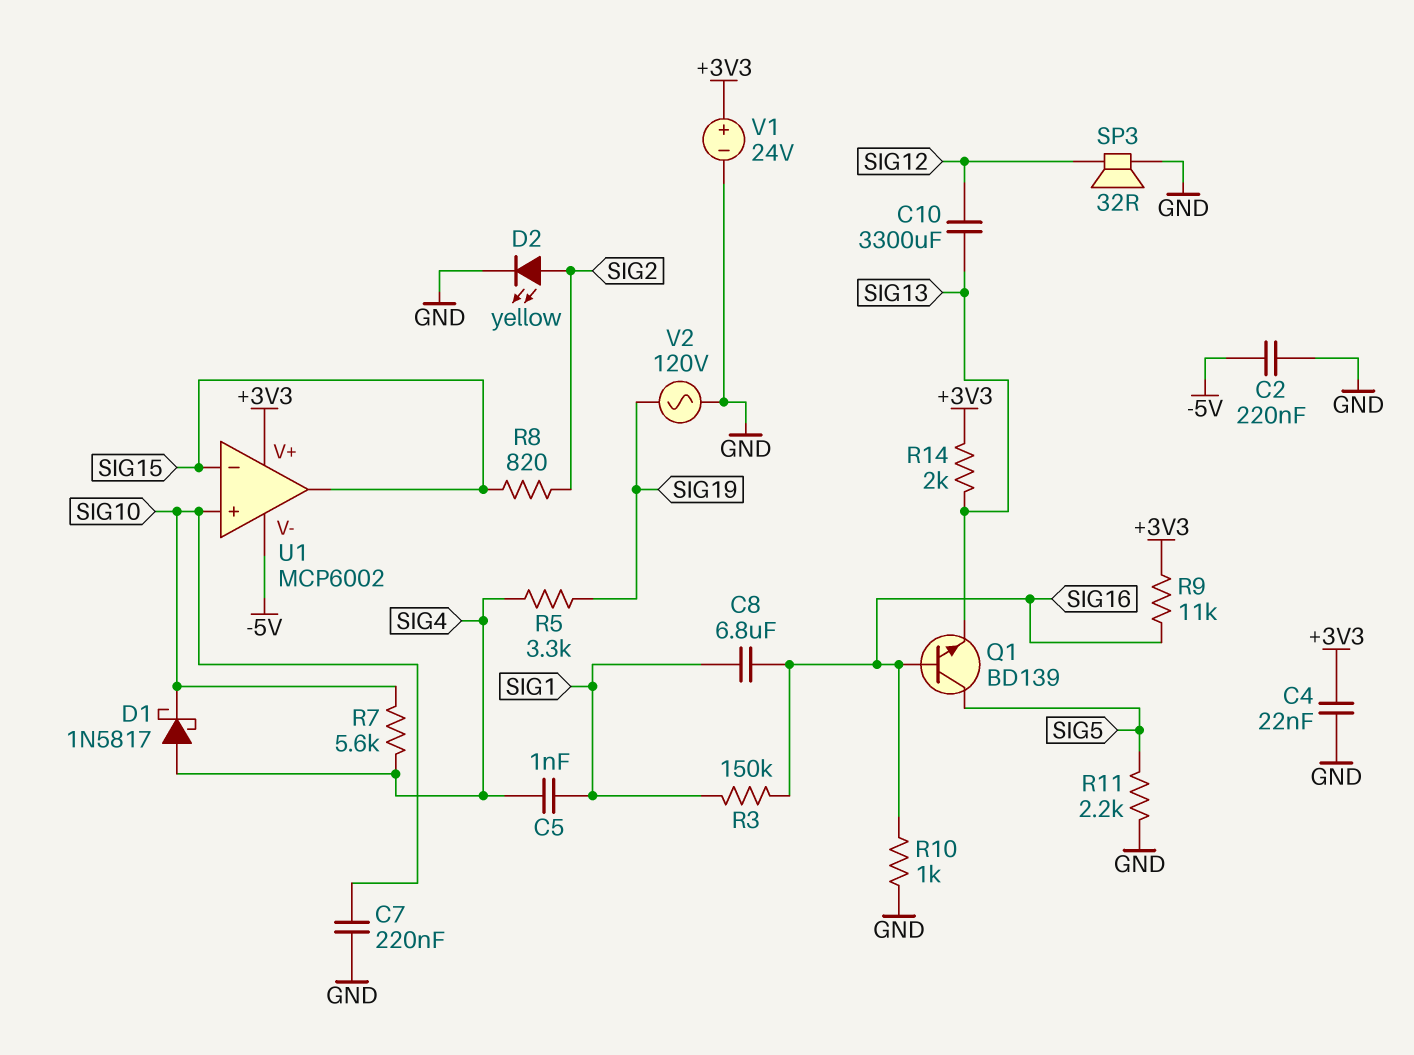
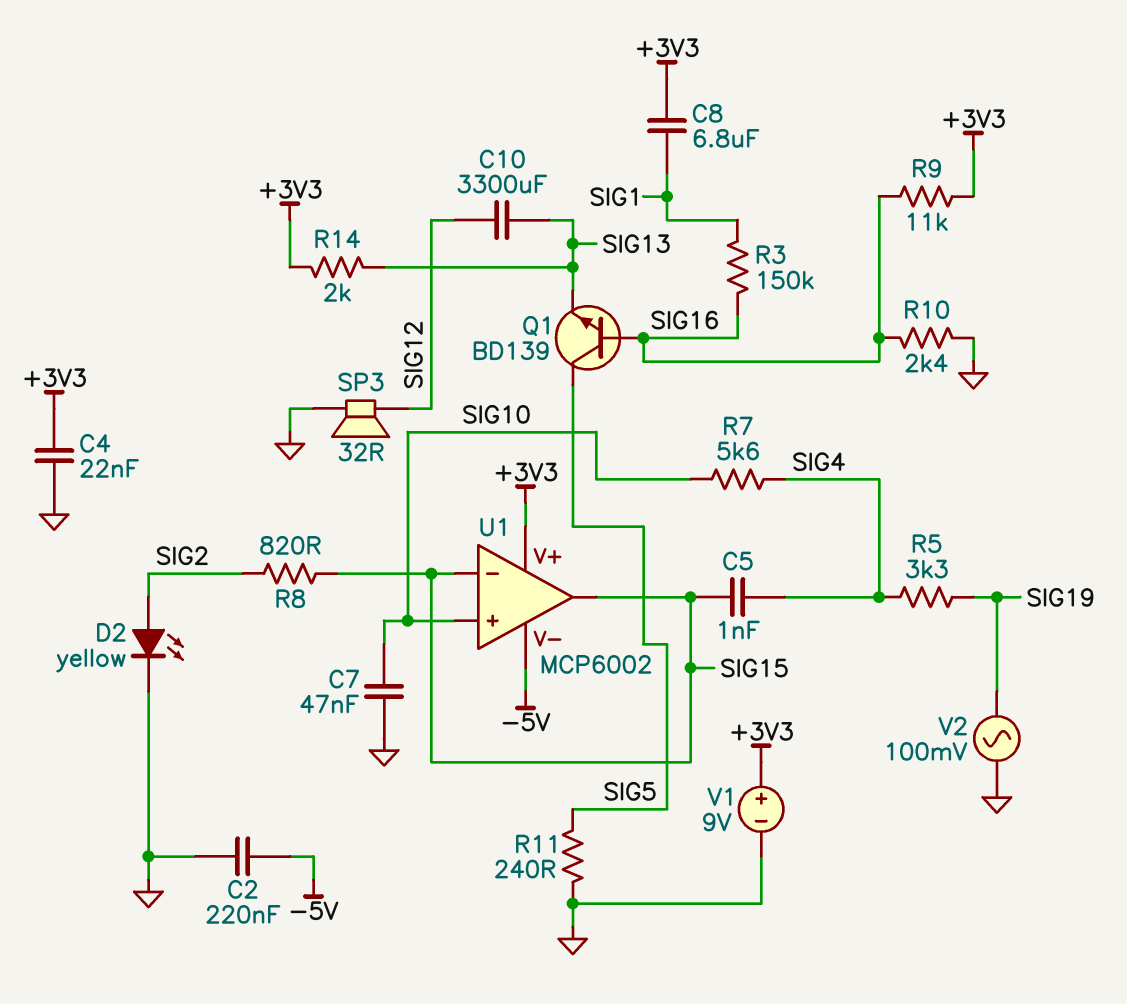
C5: 1nF (SIG1, SIG4) -> 1nF (SIG4, SIG15)
C7: 220nF (GND, SIG10) -> 47nF (GND, SIG10)
C8: 6.8uF (SIG1, SIG16) -> 6.8uF (+3V3, SIG1)
D1: schottky 1N5817 (A SIG4, K SIG10) -> none
R10: 1k (GND, SIG16) -> 2.4k (GND, SIG16)
R11: 2.2k (GND, SIG5) -> 240 (GND, SIG5)
V1: 24V (plus +3V3, minus GND) -> 9V (plus +3V3, minus GND)
V2: AC 120V (GND, SIG19) -> AC 100mV (GND, SIG19)

